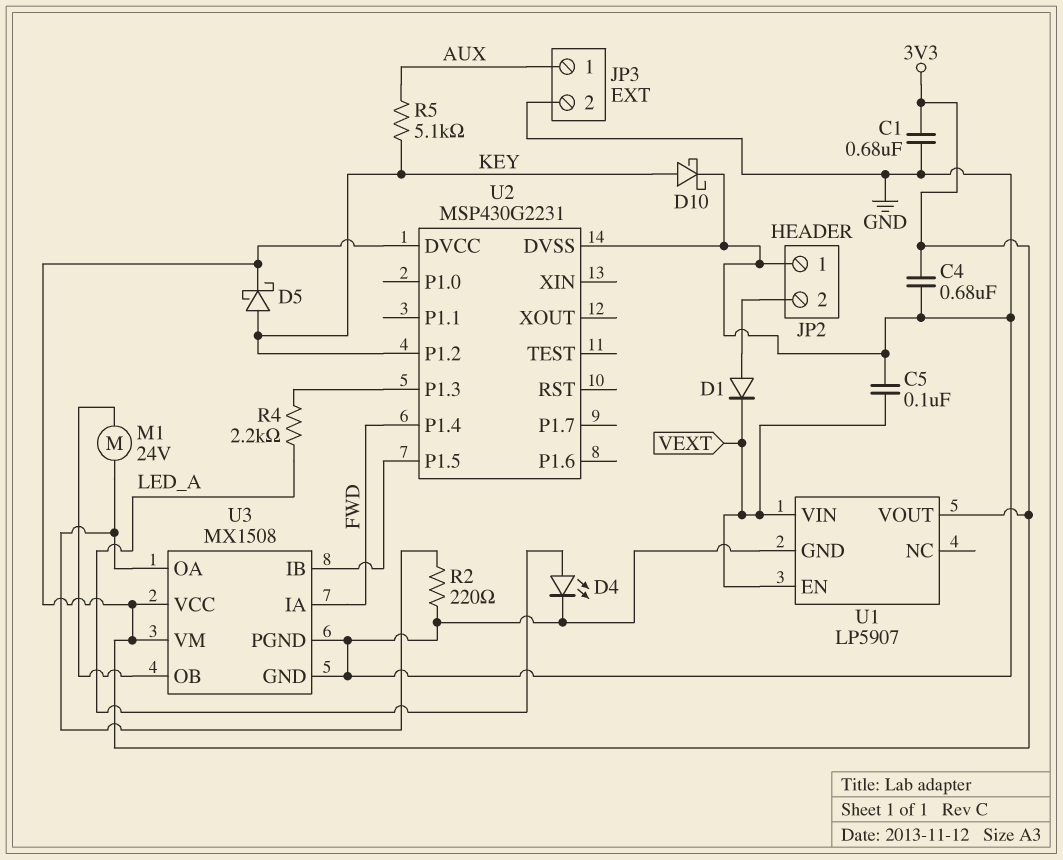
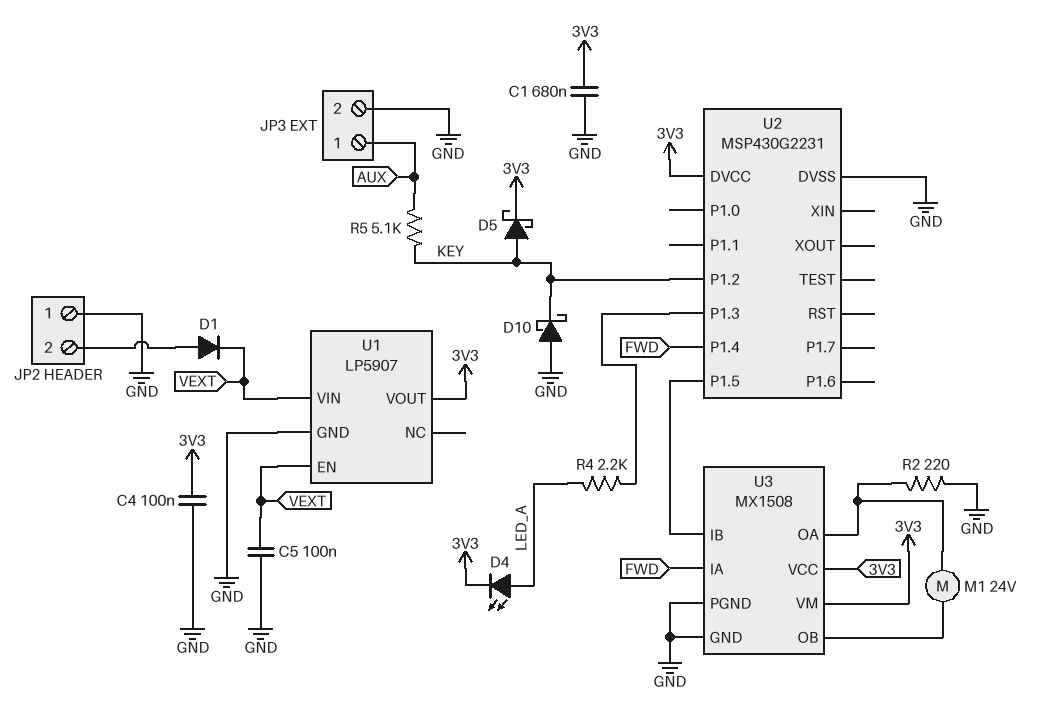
C4: 680nF (3V3, GND) -> 100nF (3V3, GND)
D4: LED (A LED_A, K GND) -> LED (A LED_A, K 3V3)
D10: schottky (A KEY, K GND) -> schottky (A GND, K KEY)

